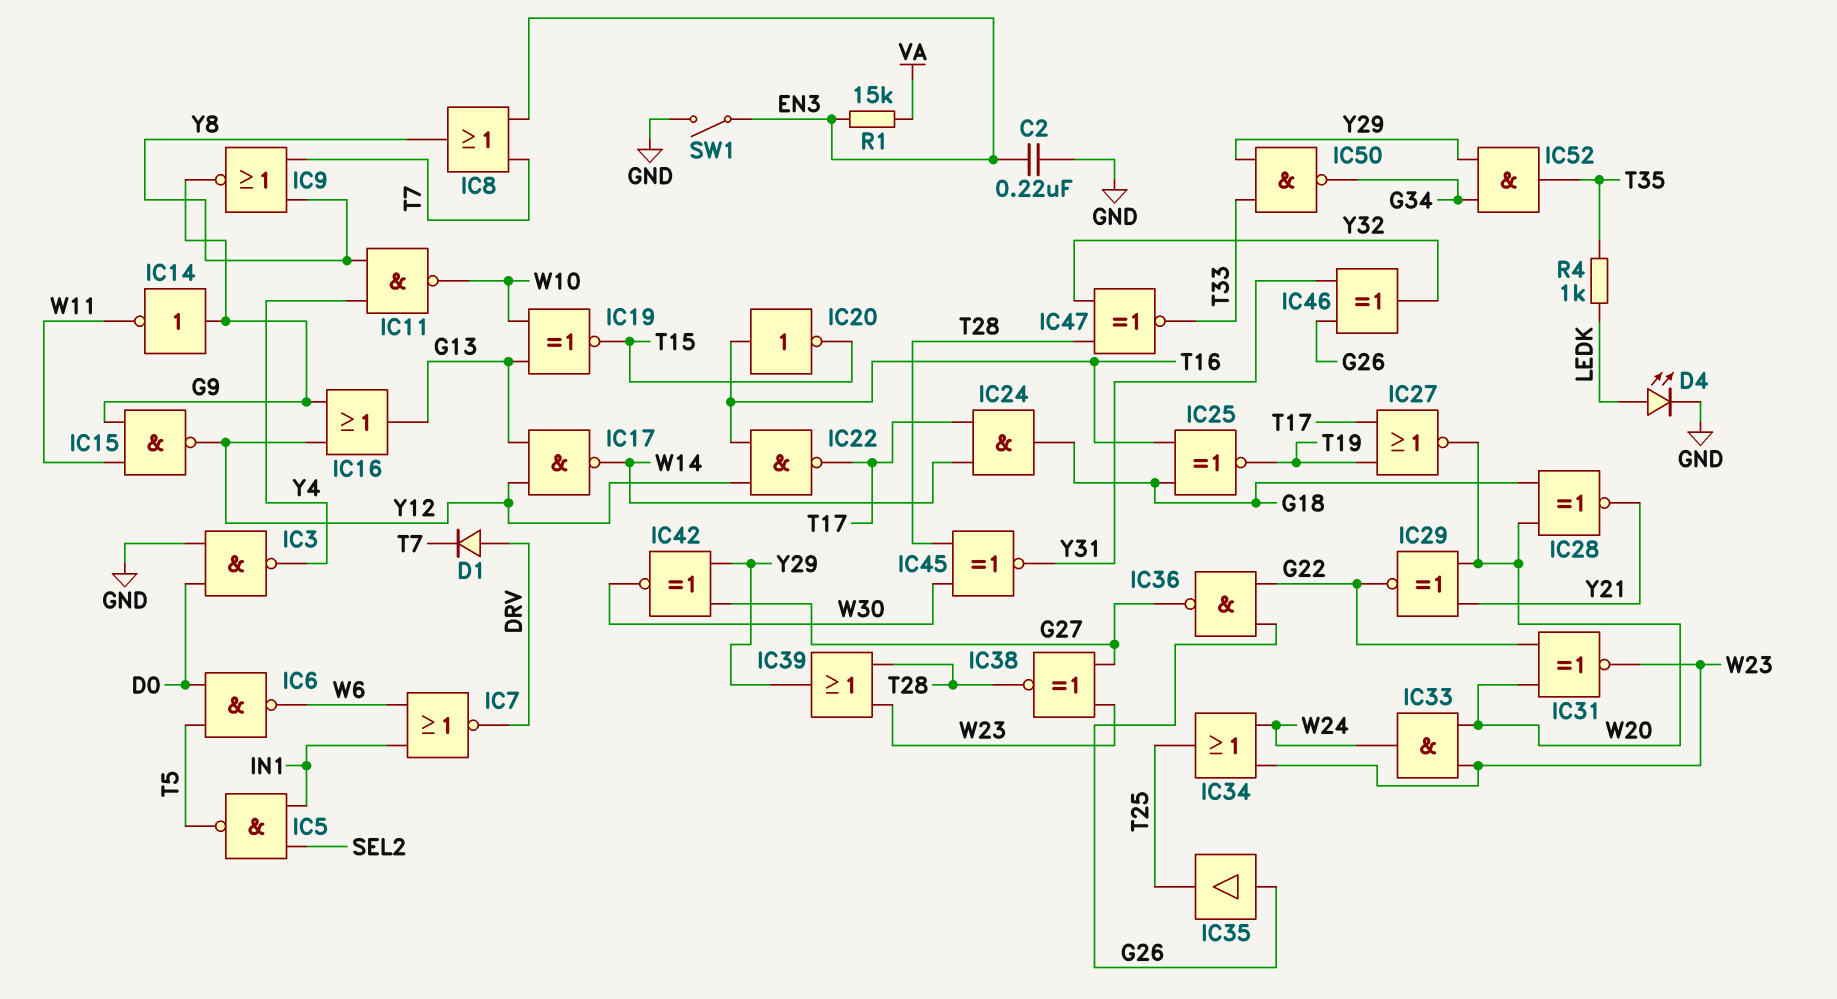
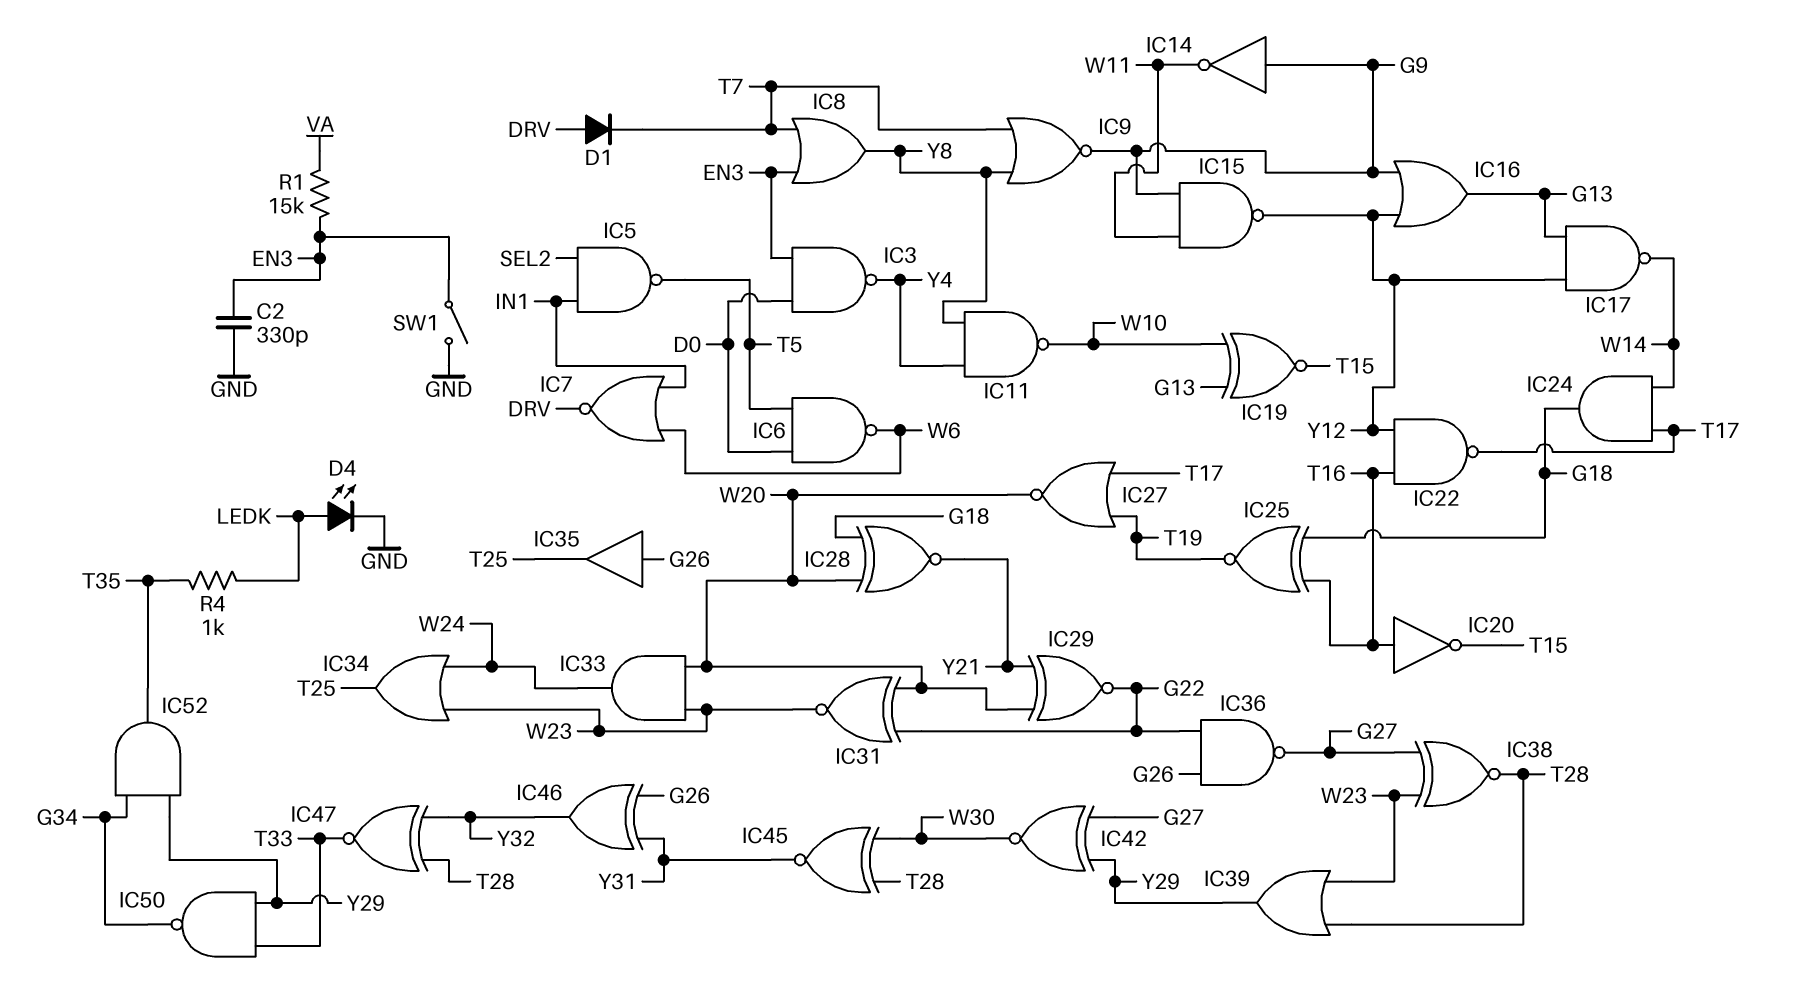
C2: 220nF (EN3, GND) -> 330pF (EN3, GND)
IC3: NAND (in D0, in GND, out Y4) -> NAND (in D0, in EN3, out Y4)

